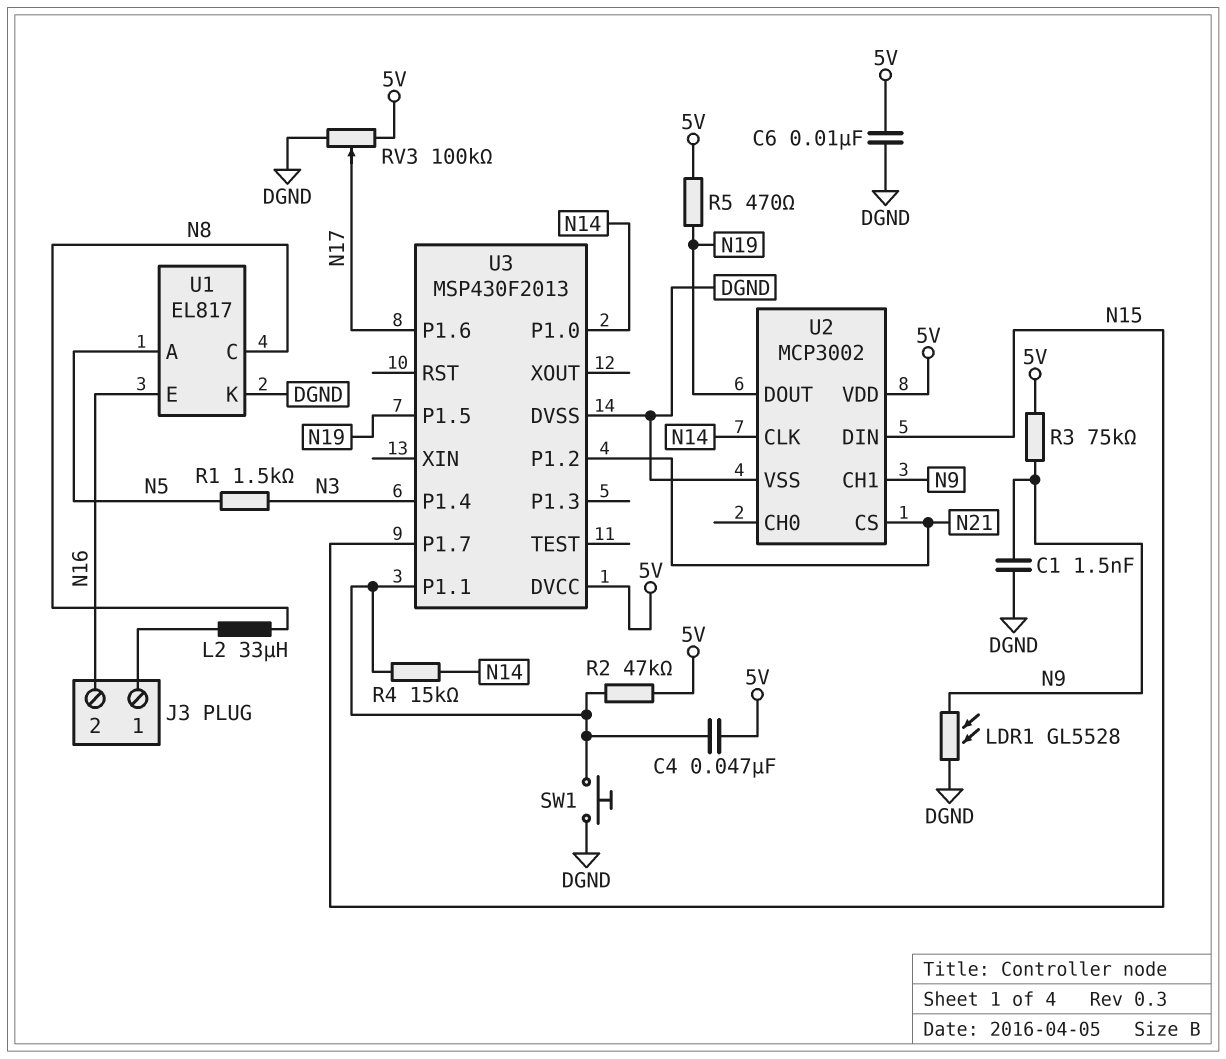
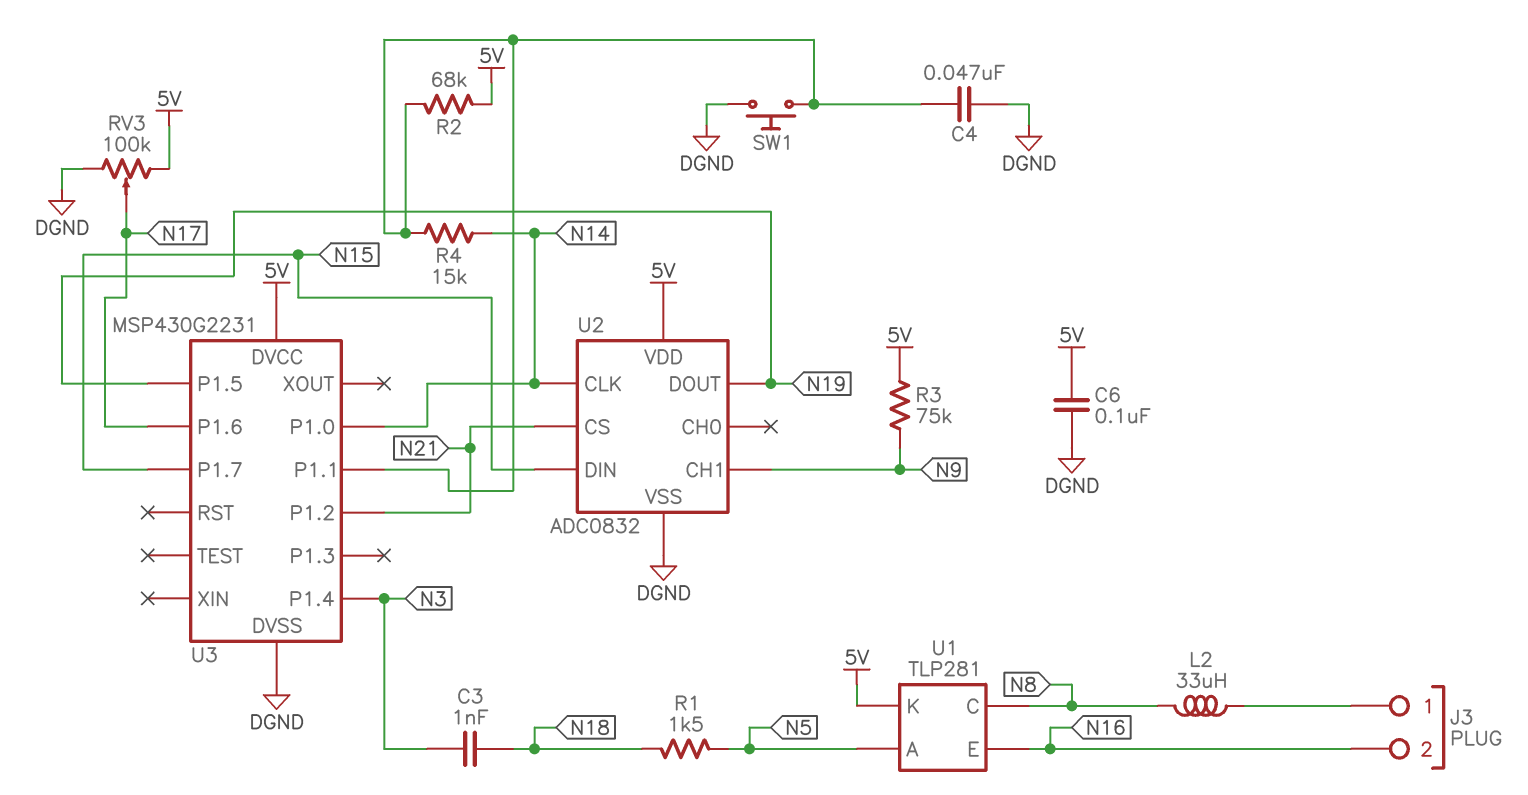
C1: 1.5nF (DGND, N9) -> none
C3: none -> 1nF (N3, N18)
C4: 47nF (5V, U3/P1.1) -> 47nF (DGND, U3/P1.1)
C6: 10nF (5V, DGND) -> 100nF (5V, DGND)
LDR1: GL5528 (DGND, N9) -> none
R1: 1.5k (N3, N5) -> 1.5k (N5, N18)
R2: 47k (5V, U3/P1.1) -> 68k (5V, U3/P1.1)
R5: 470 (5V, N19) -> none
U1: EL817 -> TLP281
U1 pin K: DGND -> 5V
U2: MCP3002 -> ADC0832
U3: MSP430F2013 -> MSP430G2231

